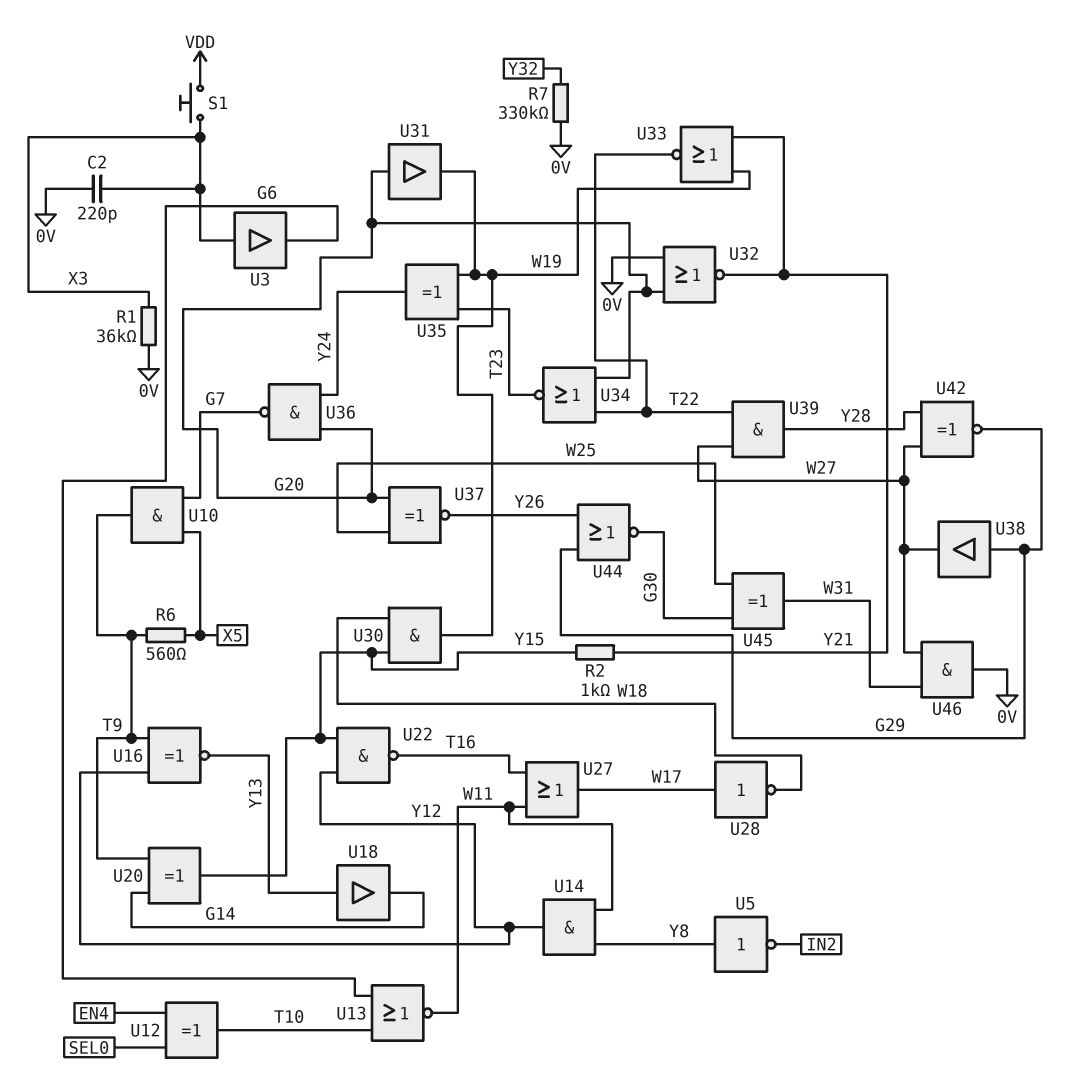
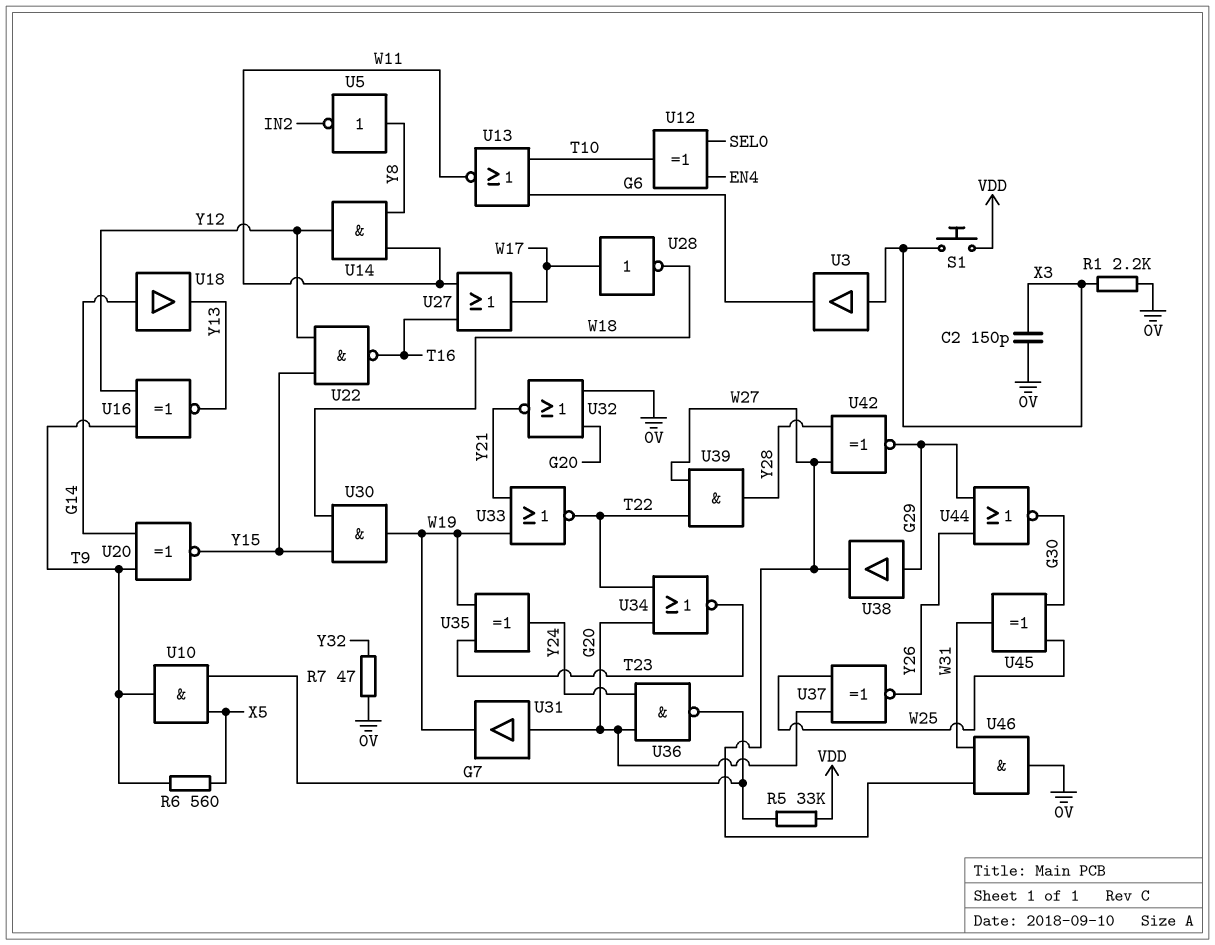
C2: 220pF (0V, X3) -> 150pF (0V, X3)
R1: 36k (0V, X3) -> 2.2k (0V, X3)
R2: 1k (Y15, Y21) -> none
R5: none -> 33k (G7, VDD)
R7: 330k (0V, Y32) -> 47 (0V, Y32)
U18: buffer (in Y13, out G14) -> buffer (in G14, out Y13)
U20: XOR (in G14, in T9, out Y15) -> XNOR (in G14, in T9, out Y15)

